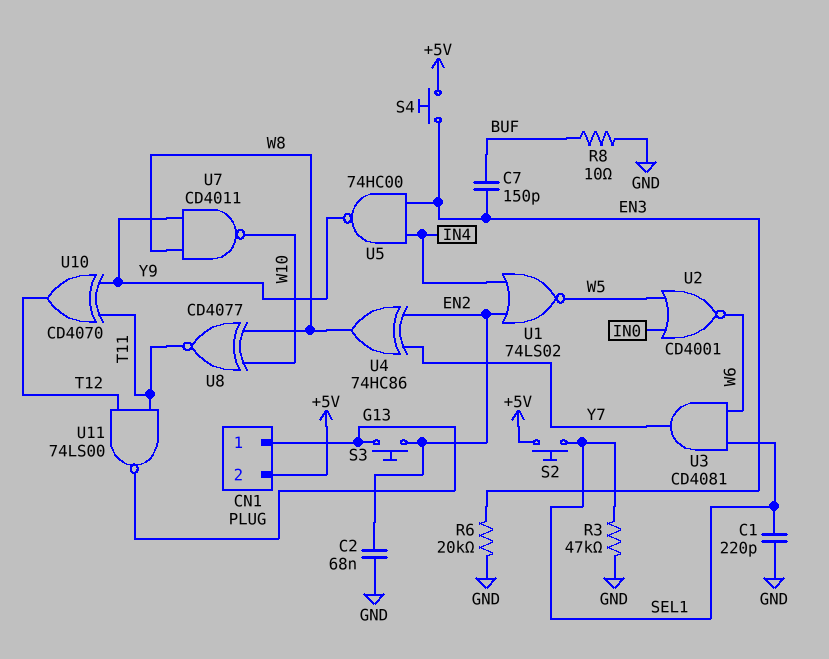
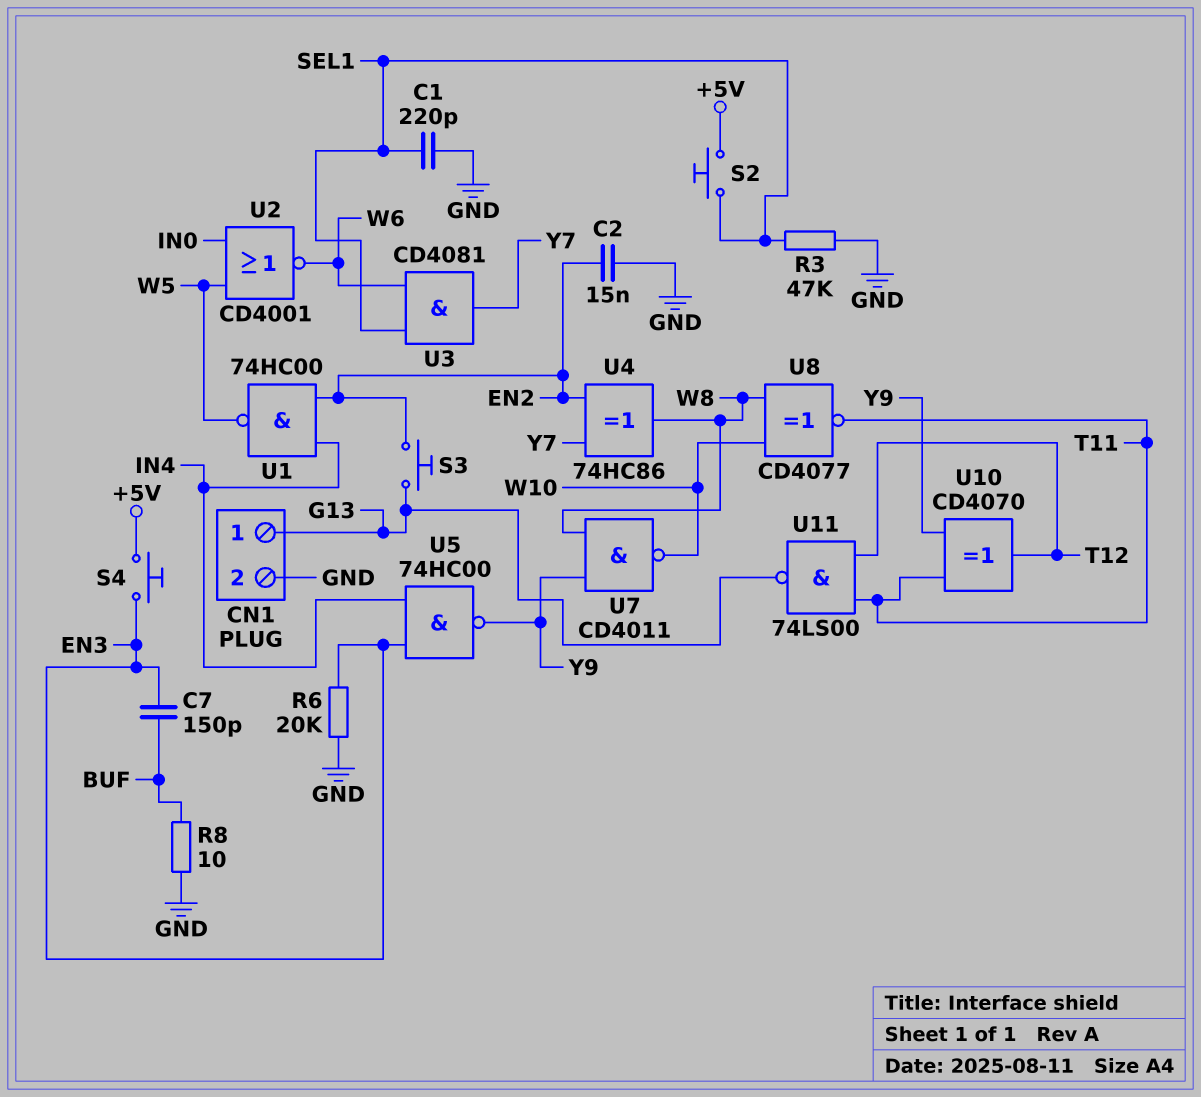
C2: 68nF (EN2, GND) -> 15nF (EN2, GND)
CN1 pin 2: +5V -> GND
U1: NOR 74LS02 (in EN2, in IN4, out W5) -> NAND 74HC00 (in EN2, in IN4, out W5)

